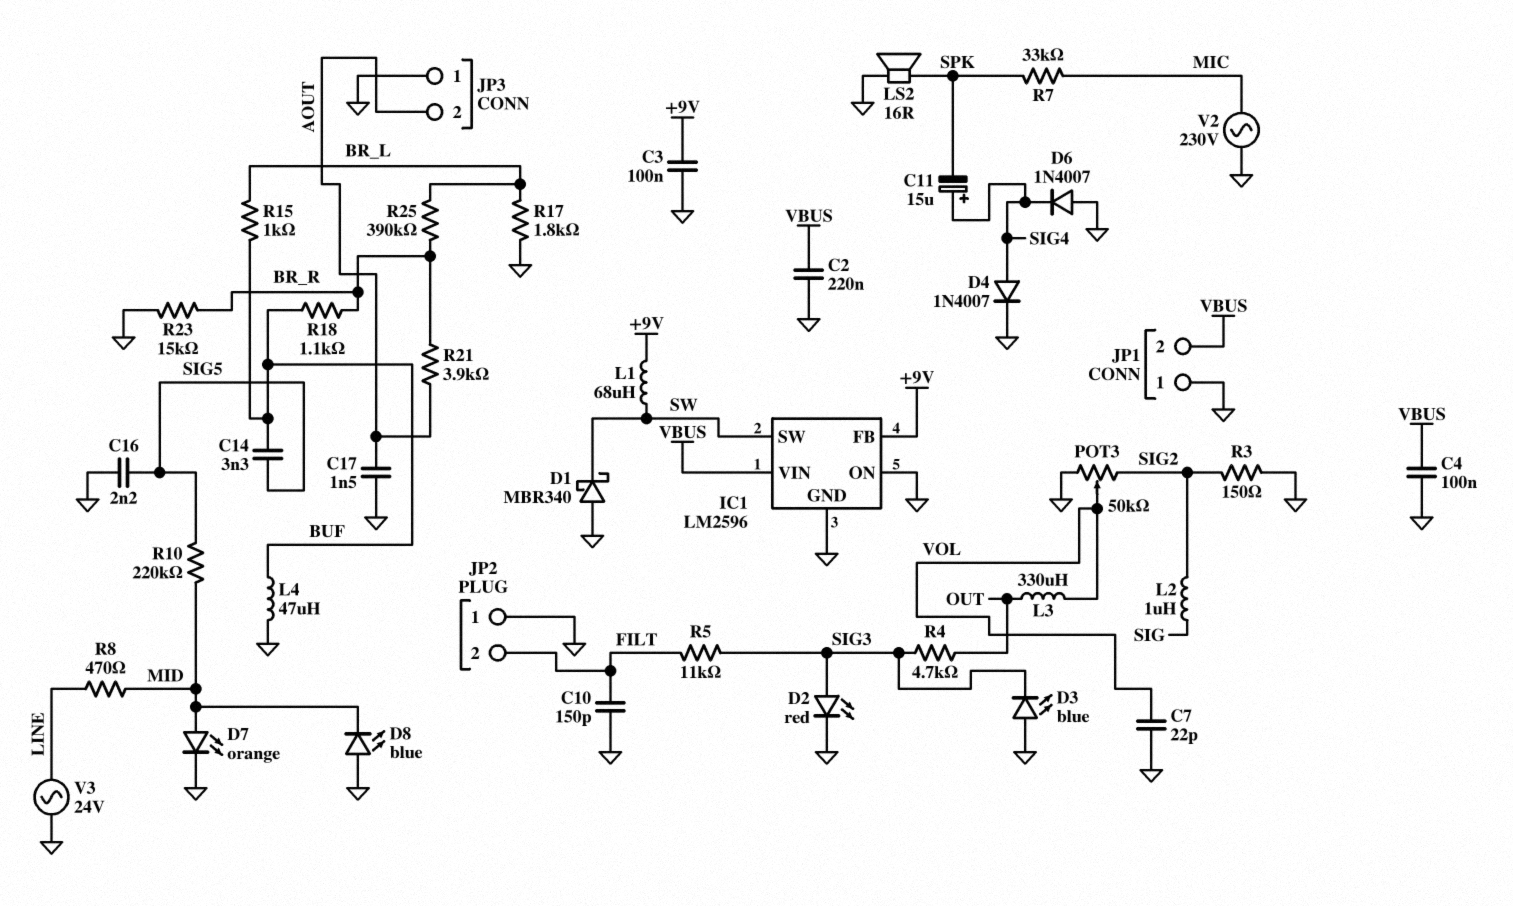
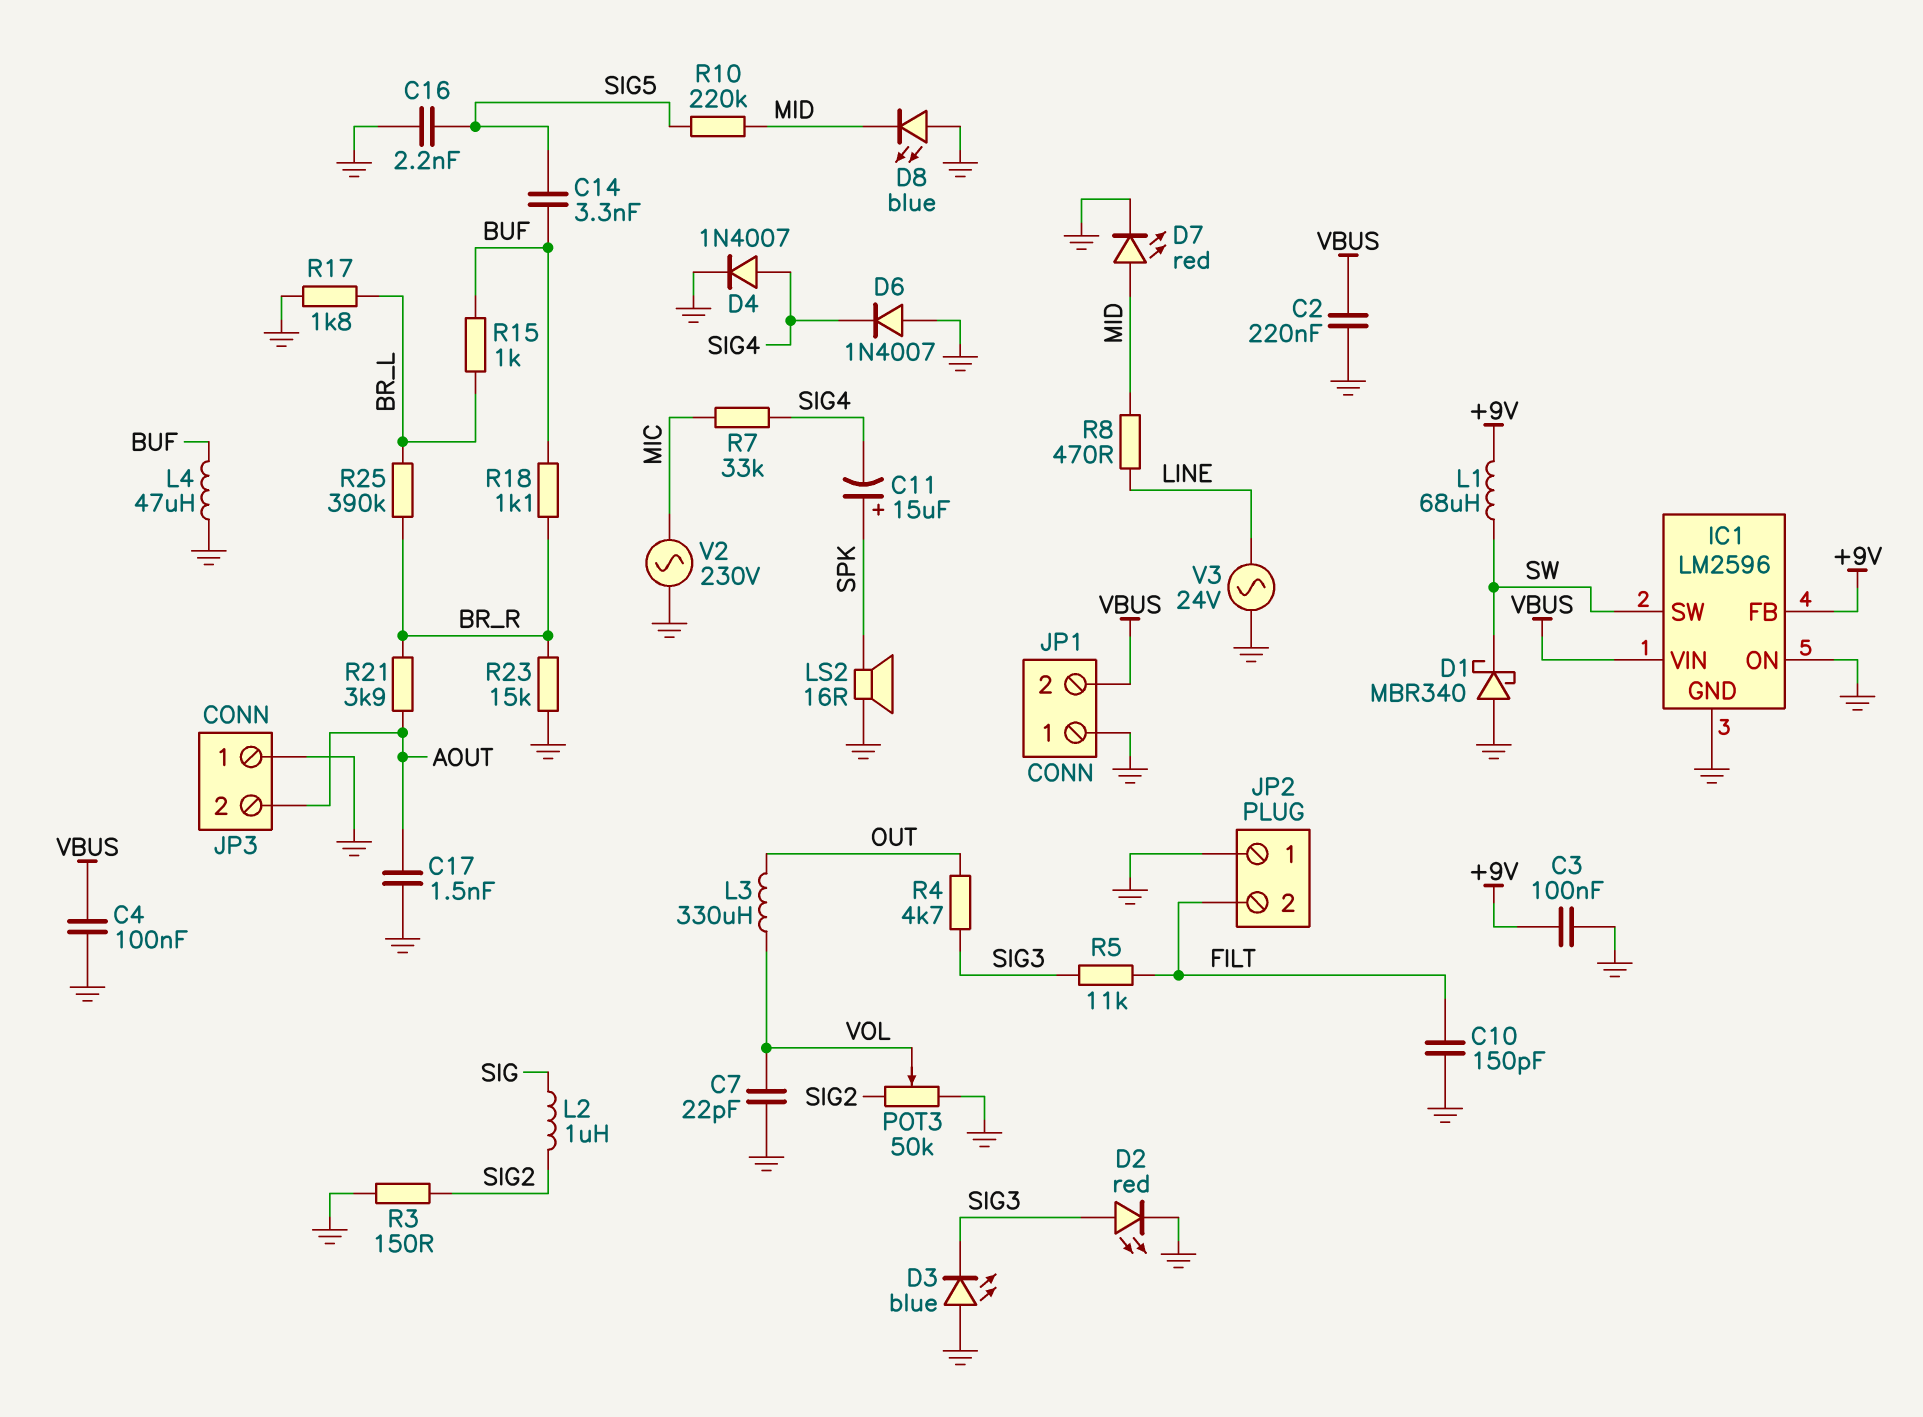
C11: 15uF (plus SIG4, minus SPK) -> 15uF (plus SPK, minus SIG4)
D7: LED orange (A MID, K GND) -> LED red (A MID, K GND)
R7: 33k (MIC, SPK) -> 33k (MIC, SIG4)

